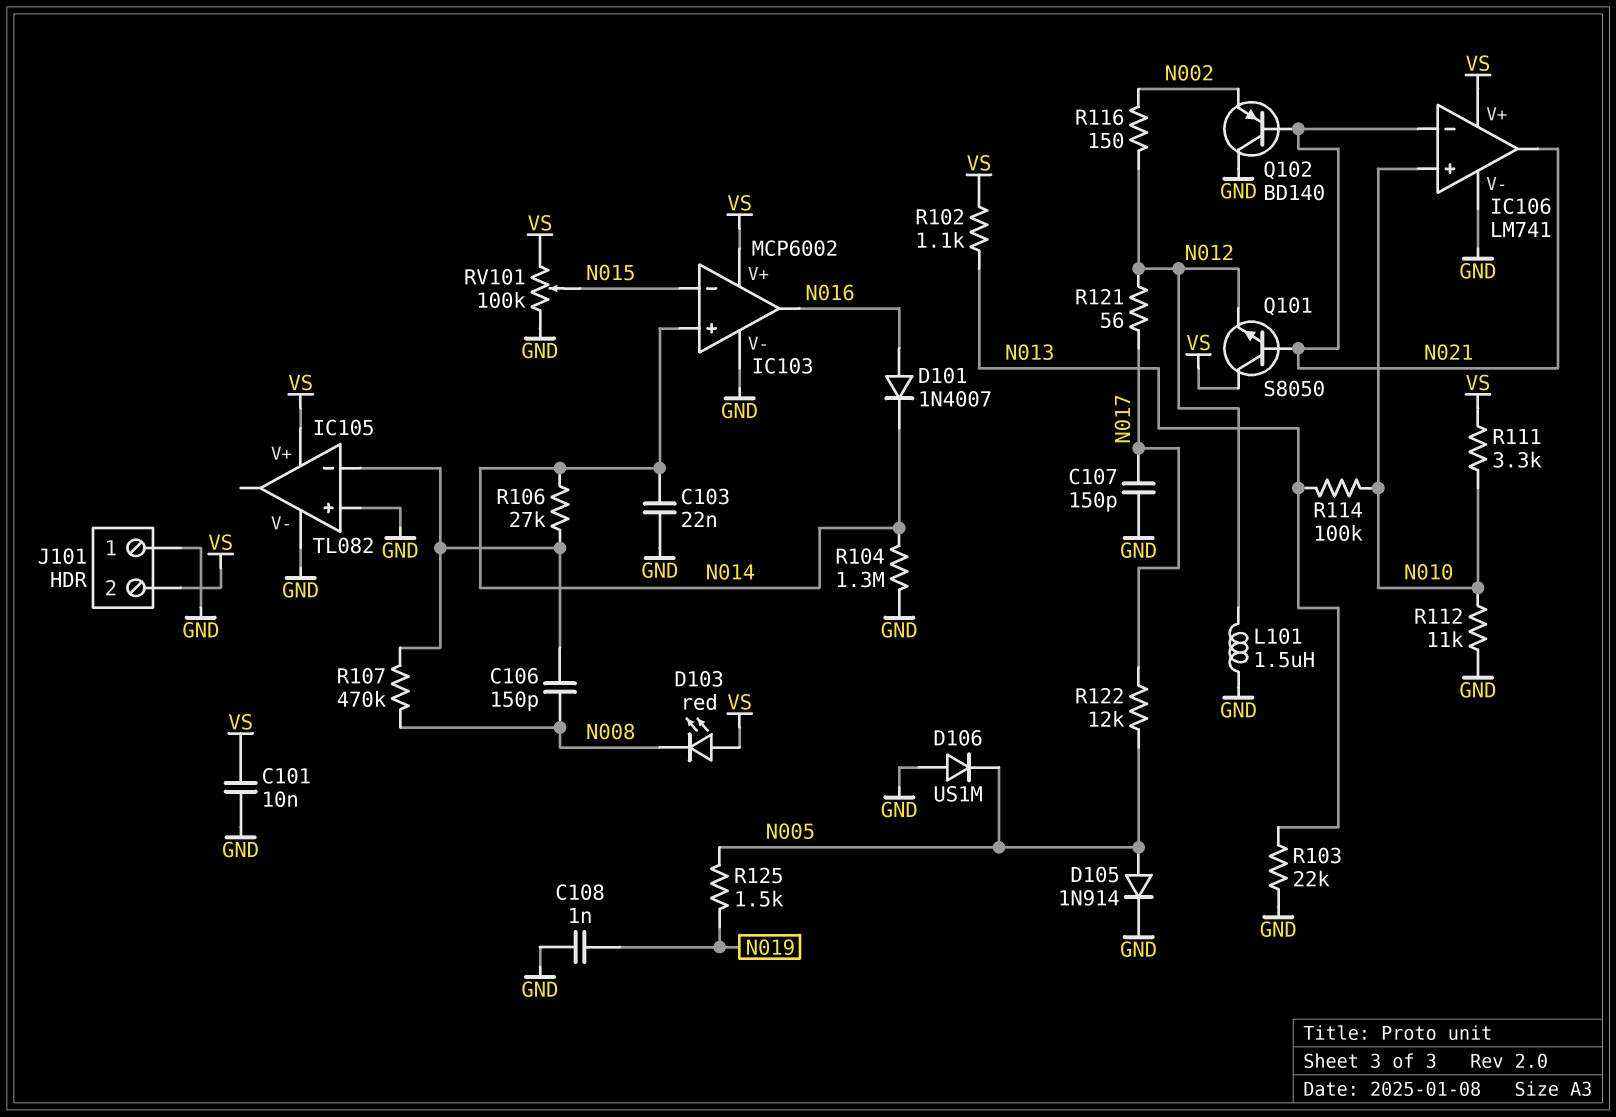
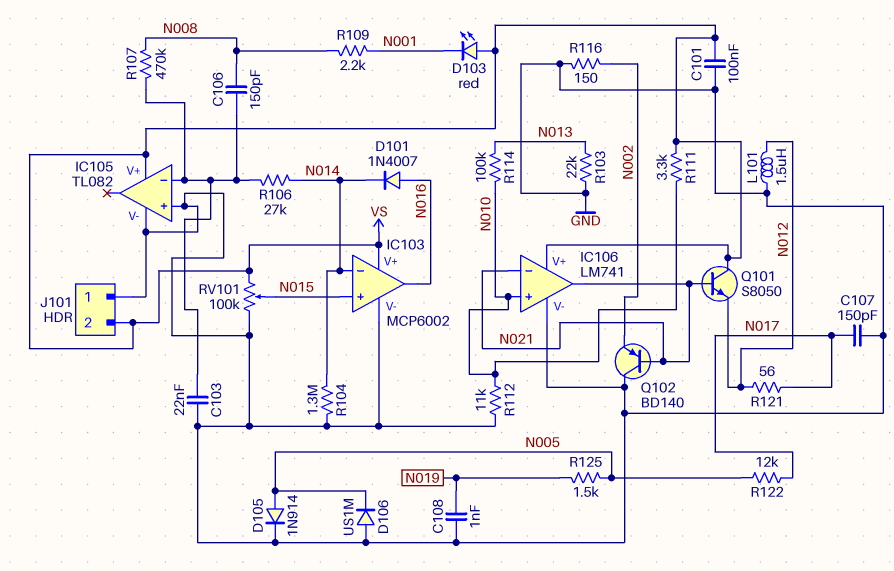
C101: 10nF (GND, VS) -> 100nF (GND, VS)
C103: 22nF (GND, N014) -> 22nF (GND, IC105/in-)
D103: LED red (A VS, K N008) -> LED red (A VS, K N001)
IC103 pin in+: N014 -> N015
IC103 pin in-: N015 -> N014
R102: 1.1k (N013, VS) -> none
R109: none -> 2.2k (N001, N008)
R116: 150 (N002, N012) -> 150 (GND, N002)

